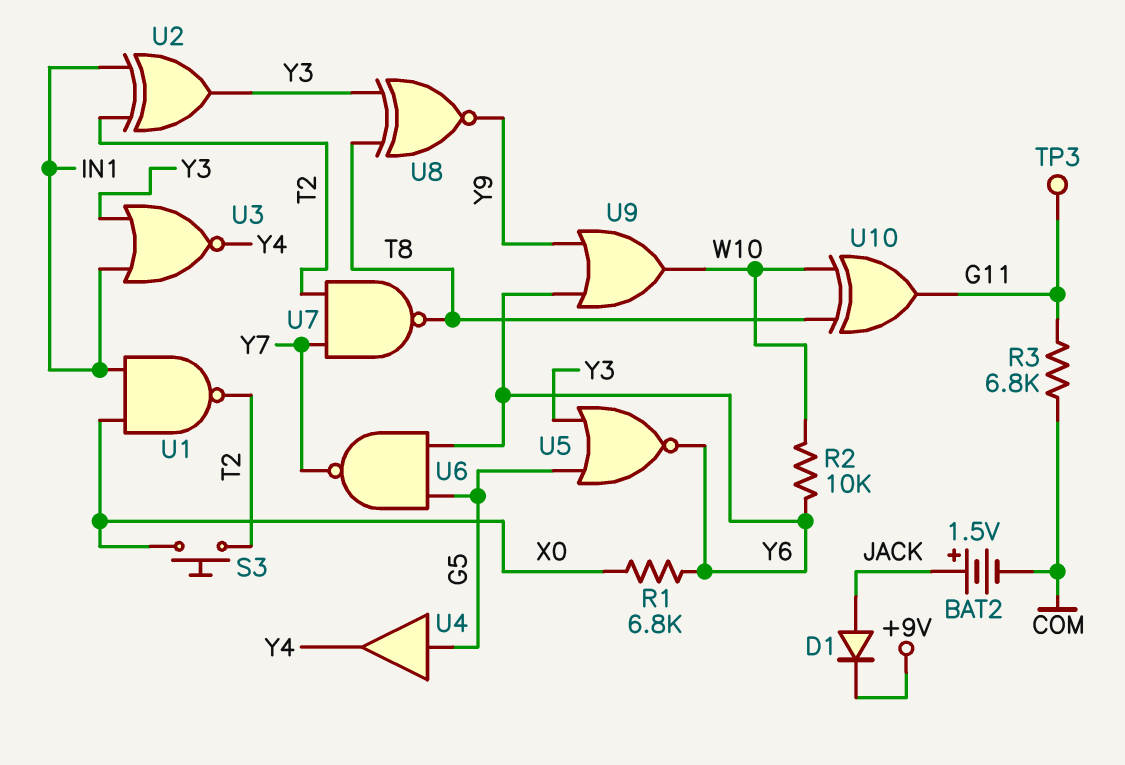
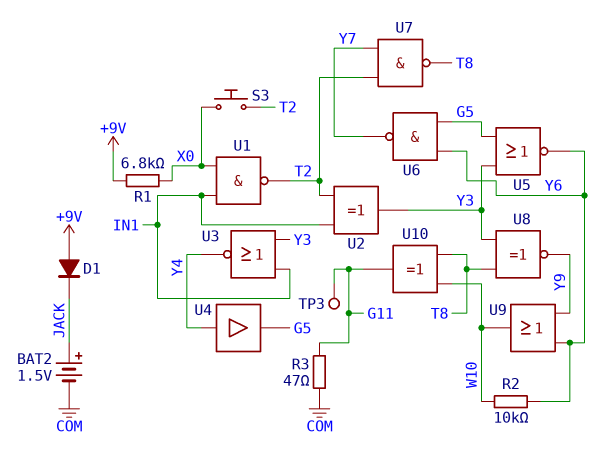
D1: diode (A JACK, K +9V) -> diode (A +9V, K JACK)
R1: 6.8k (X0, Y6) -> 6.8k (+9V, X0)
R3: 6.8k (COM, G11) -> 47 (COM, G11)
U4: buffer (in G5, out Y4) -> buffer (in Y4, out G5)

